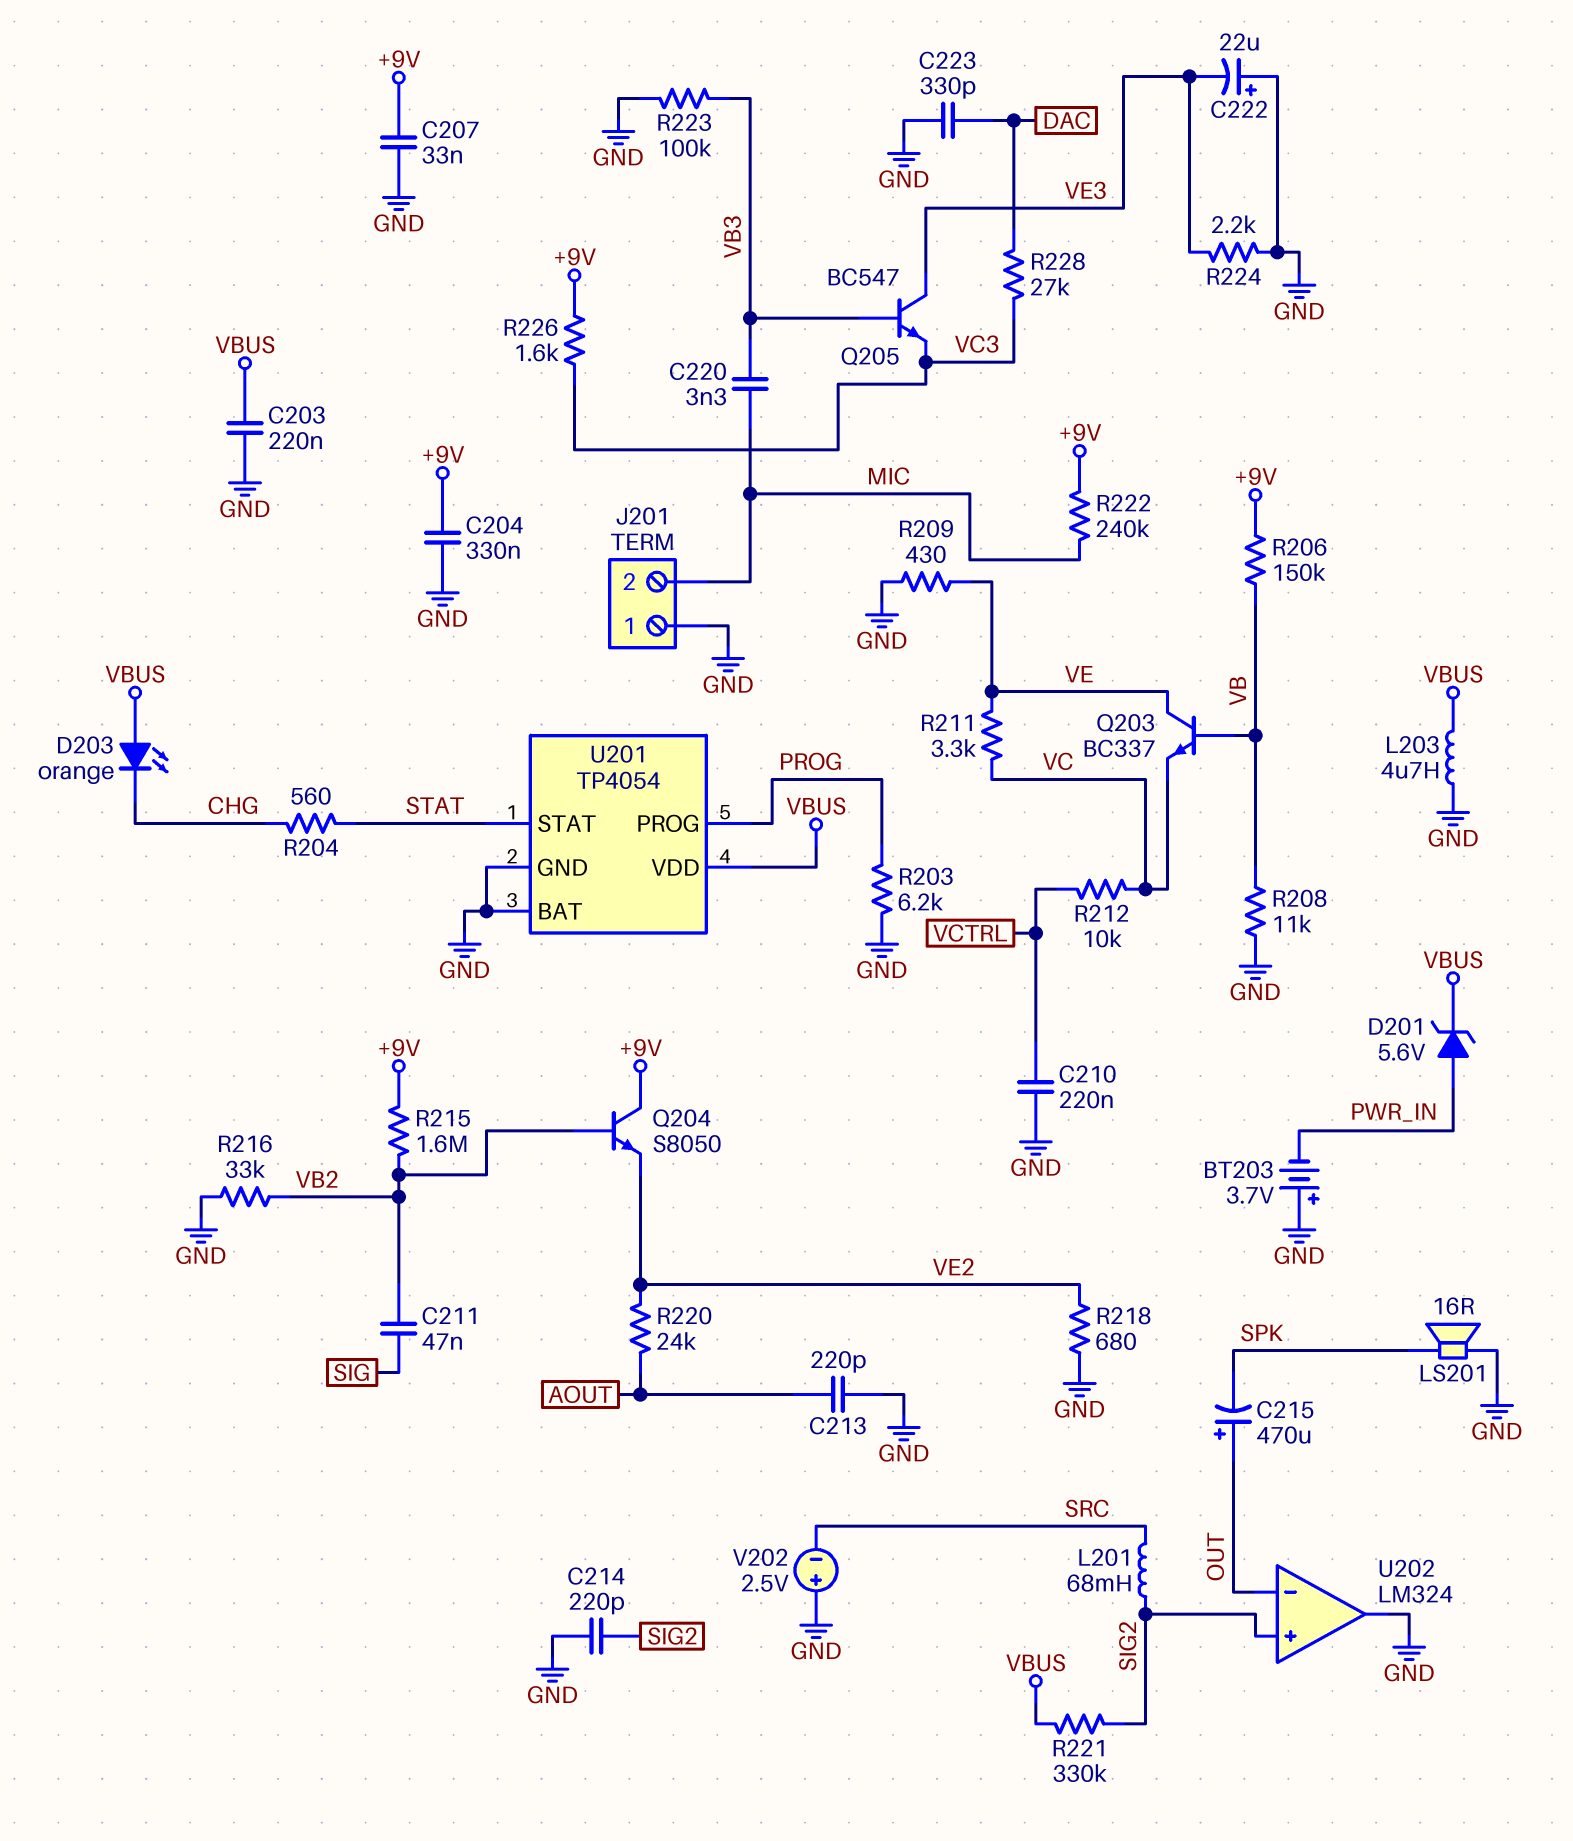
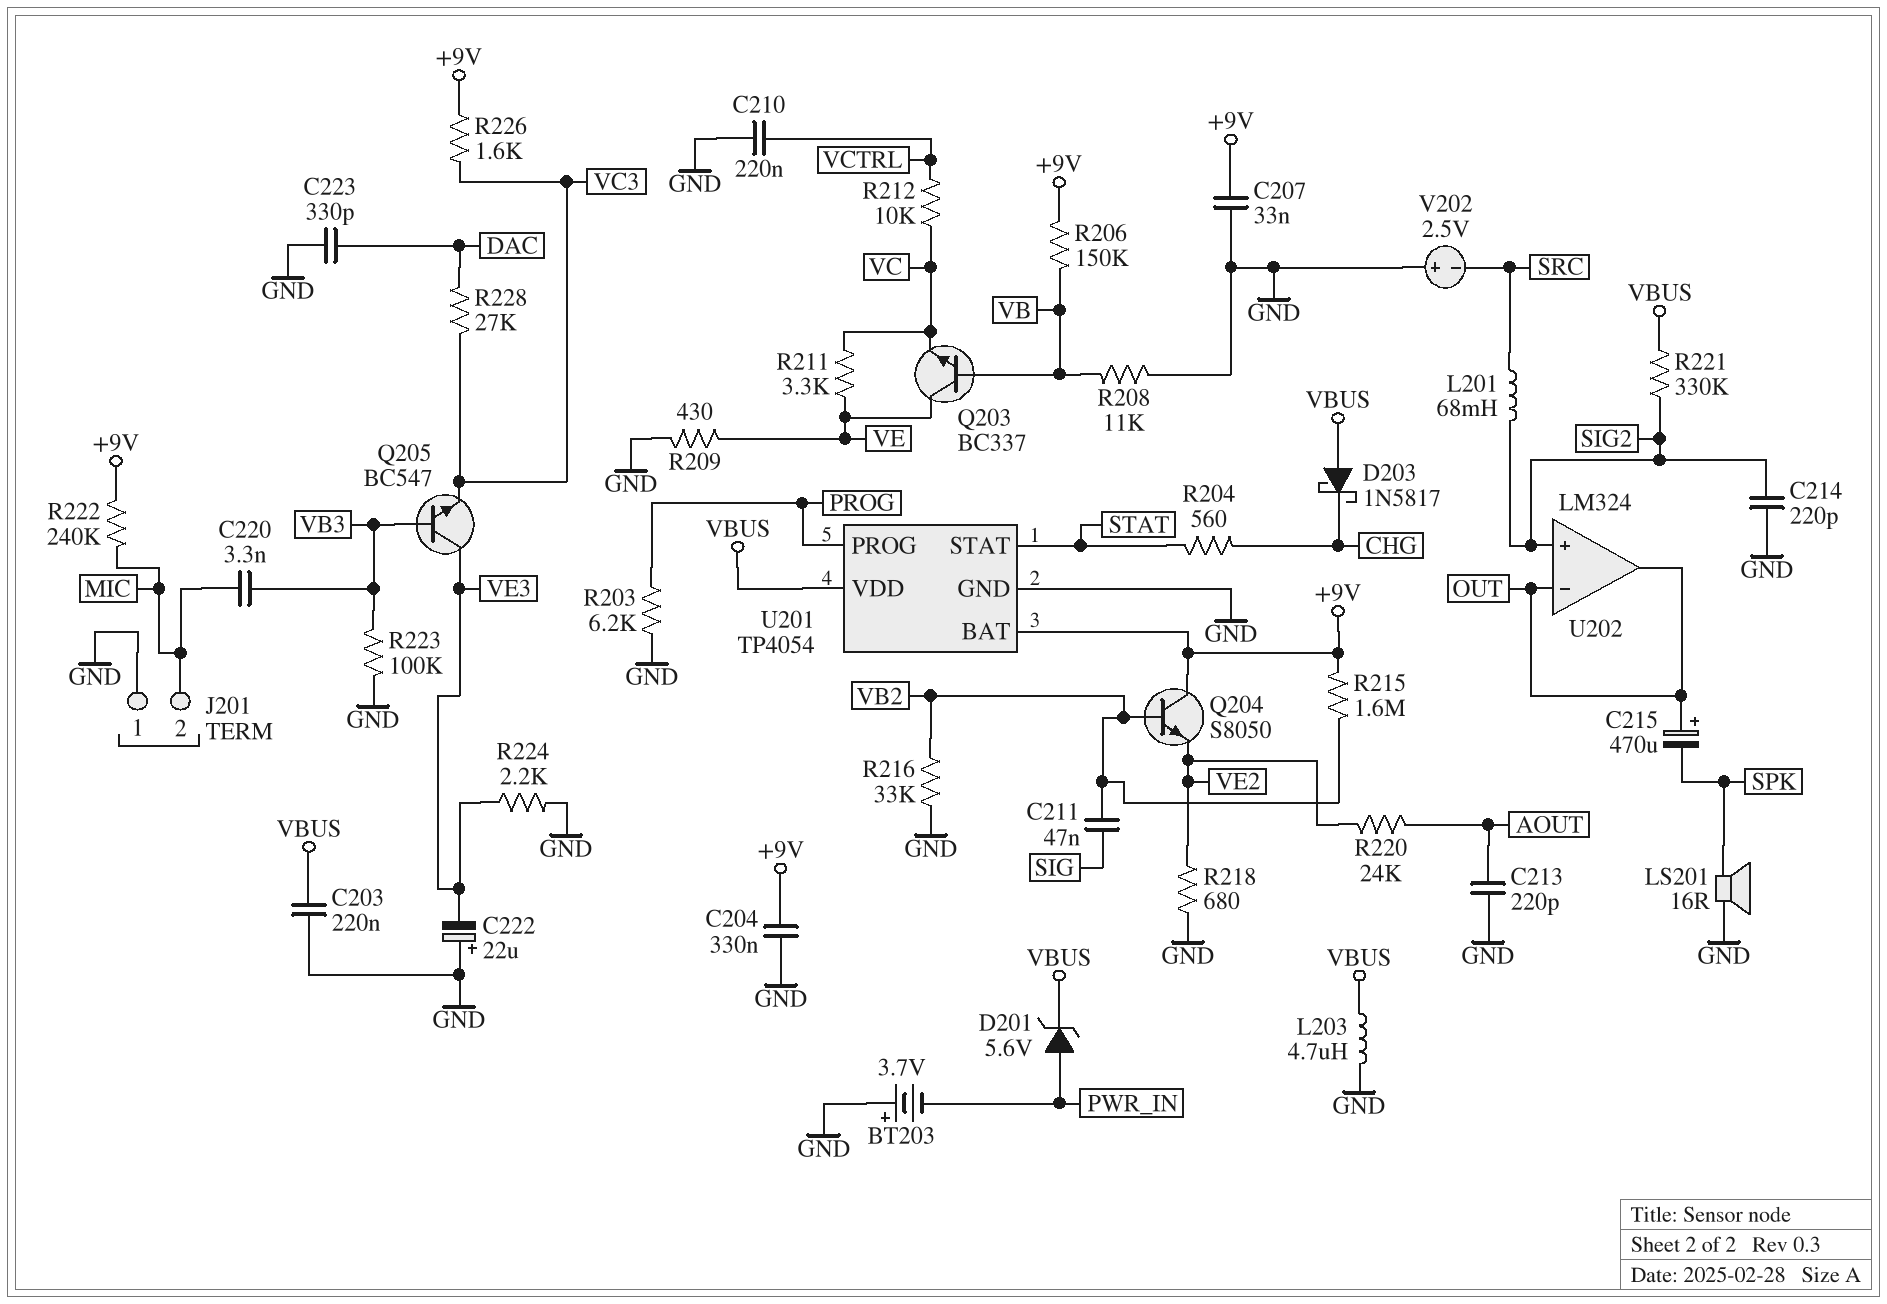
D203: LED orange (A VBUS, K CHG) -> schottky 1N5817 (A VBUS, K CHG)
U201 pin BAT: GND -> +9V
U202 pin out: GND -> OUT

